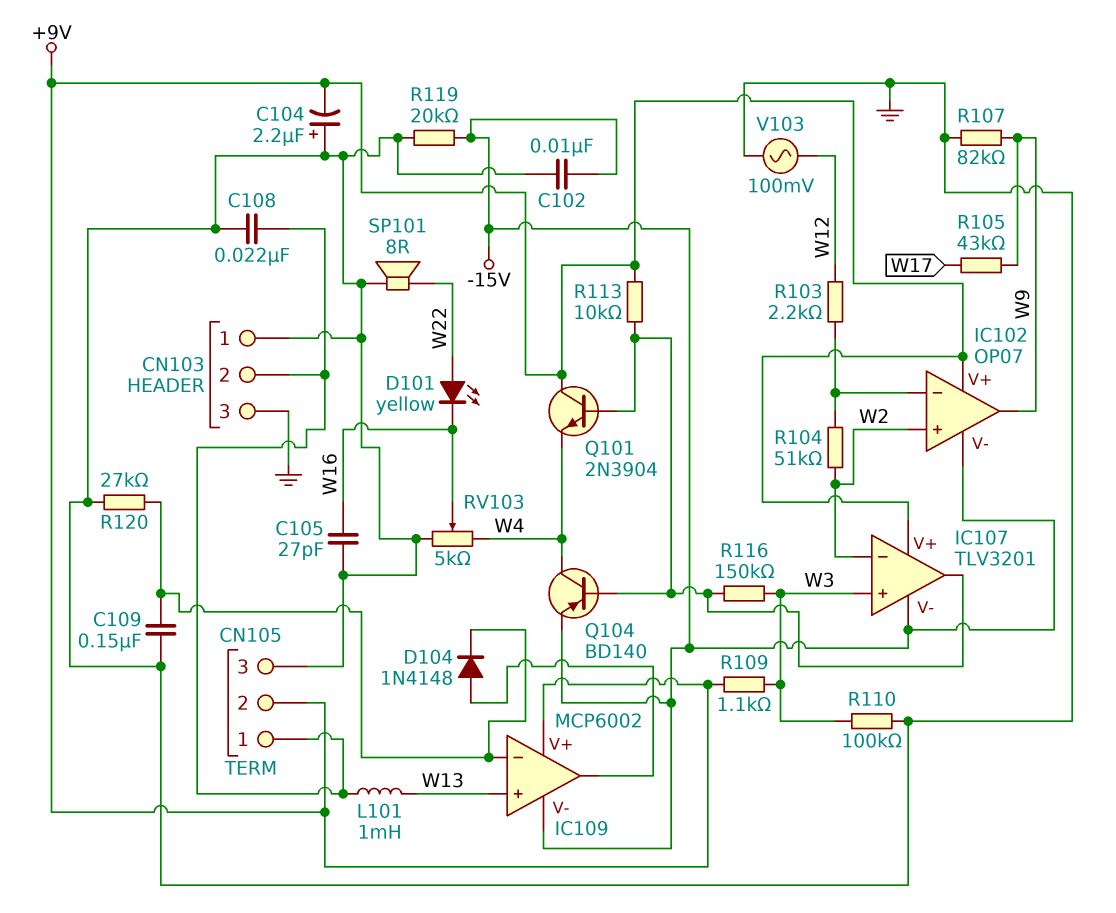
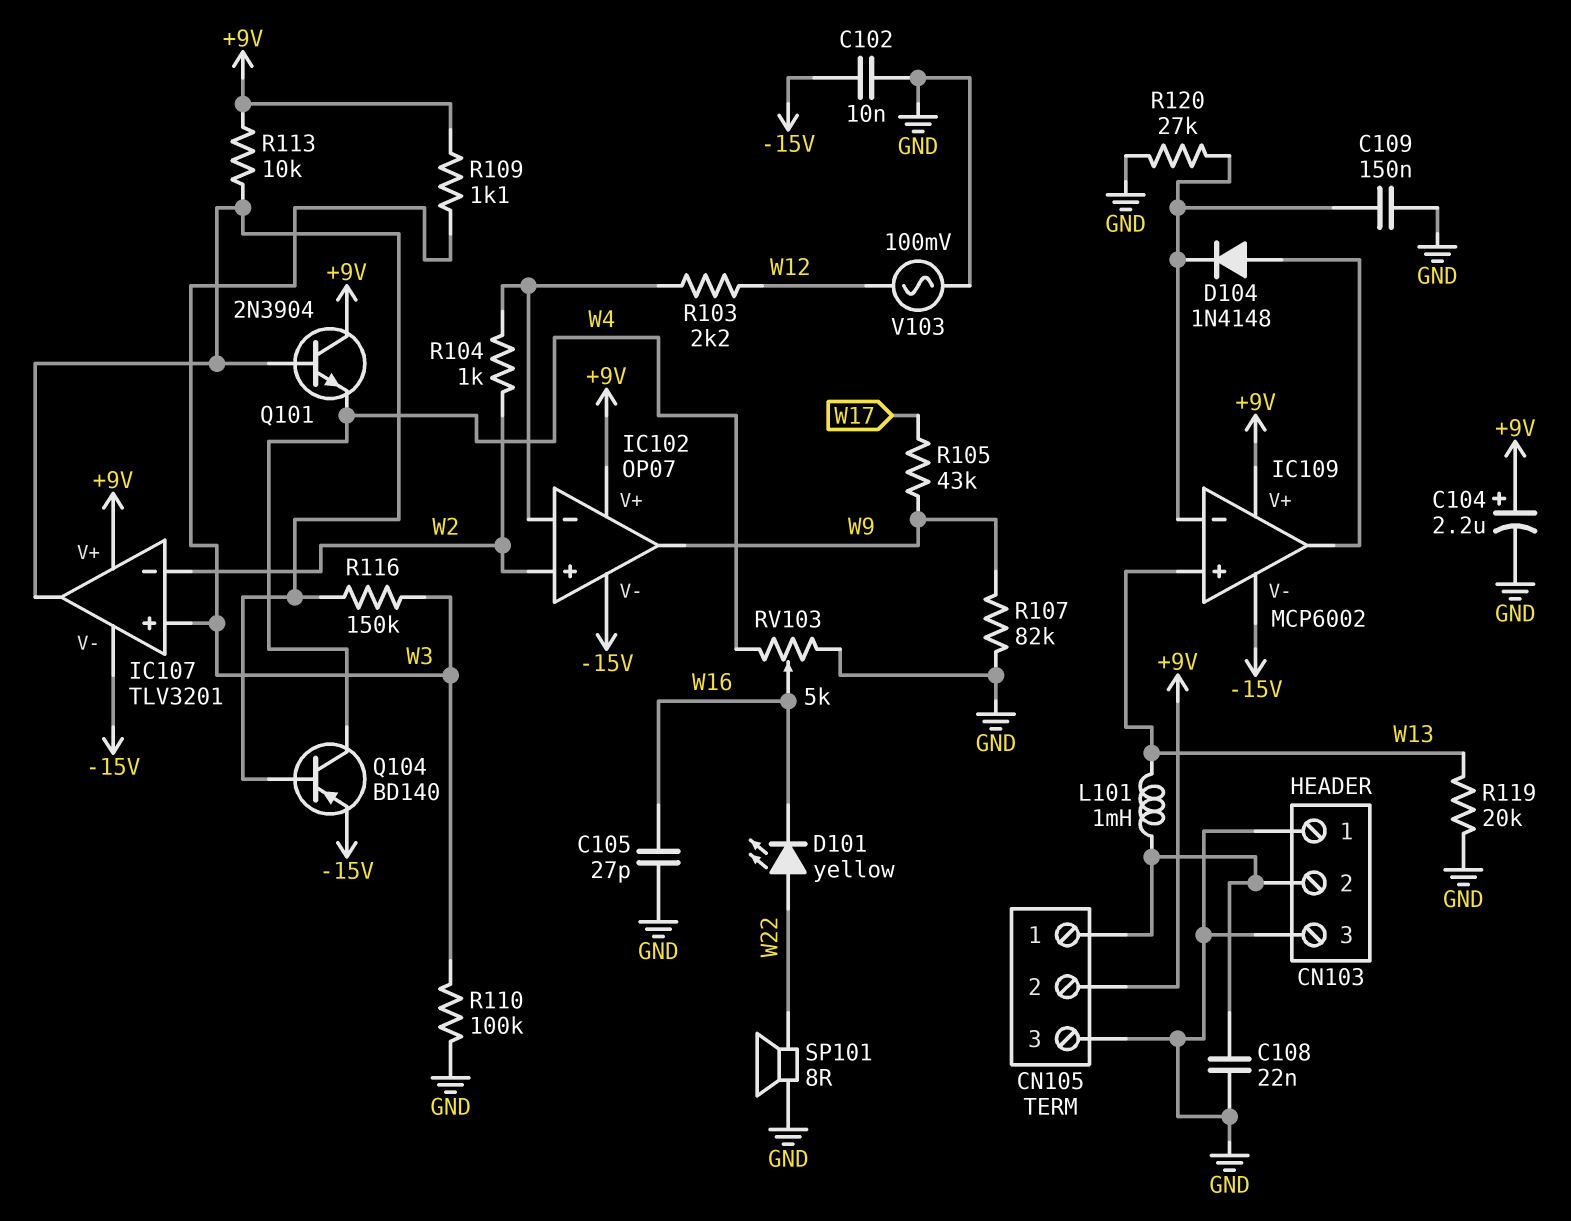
C104: 2.2uF (plus GND, minus +9V) -> 2.2uF (plus +9V, minus GND)
R104: 51k (IC102/in-, W2) -> 1k (IC102/in-, W2)
R119: 20k (-15V, GND) -> 20k (GND, W13)

